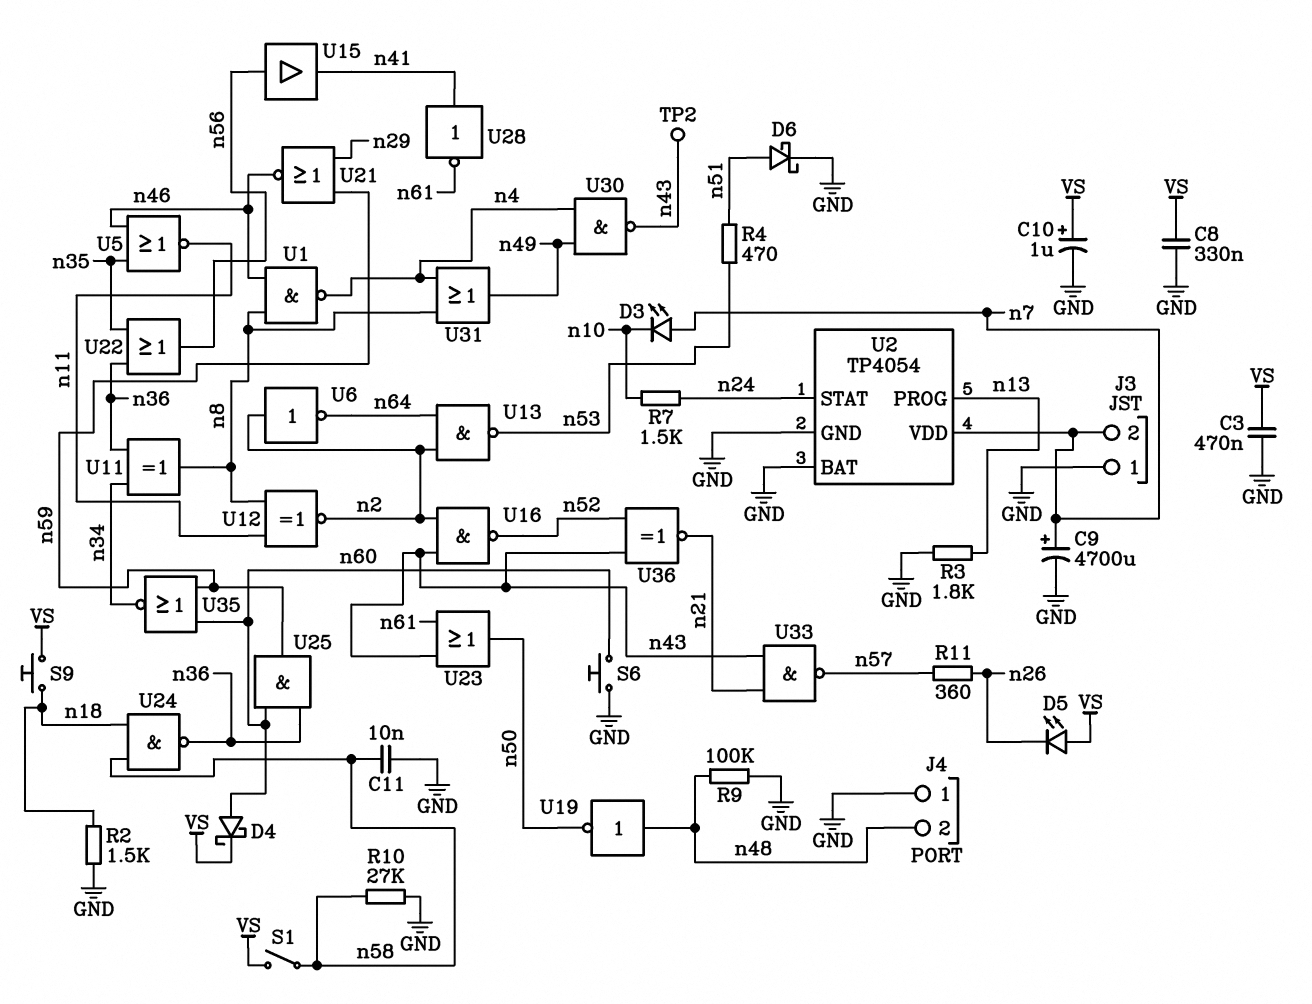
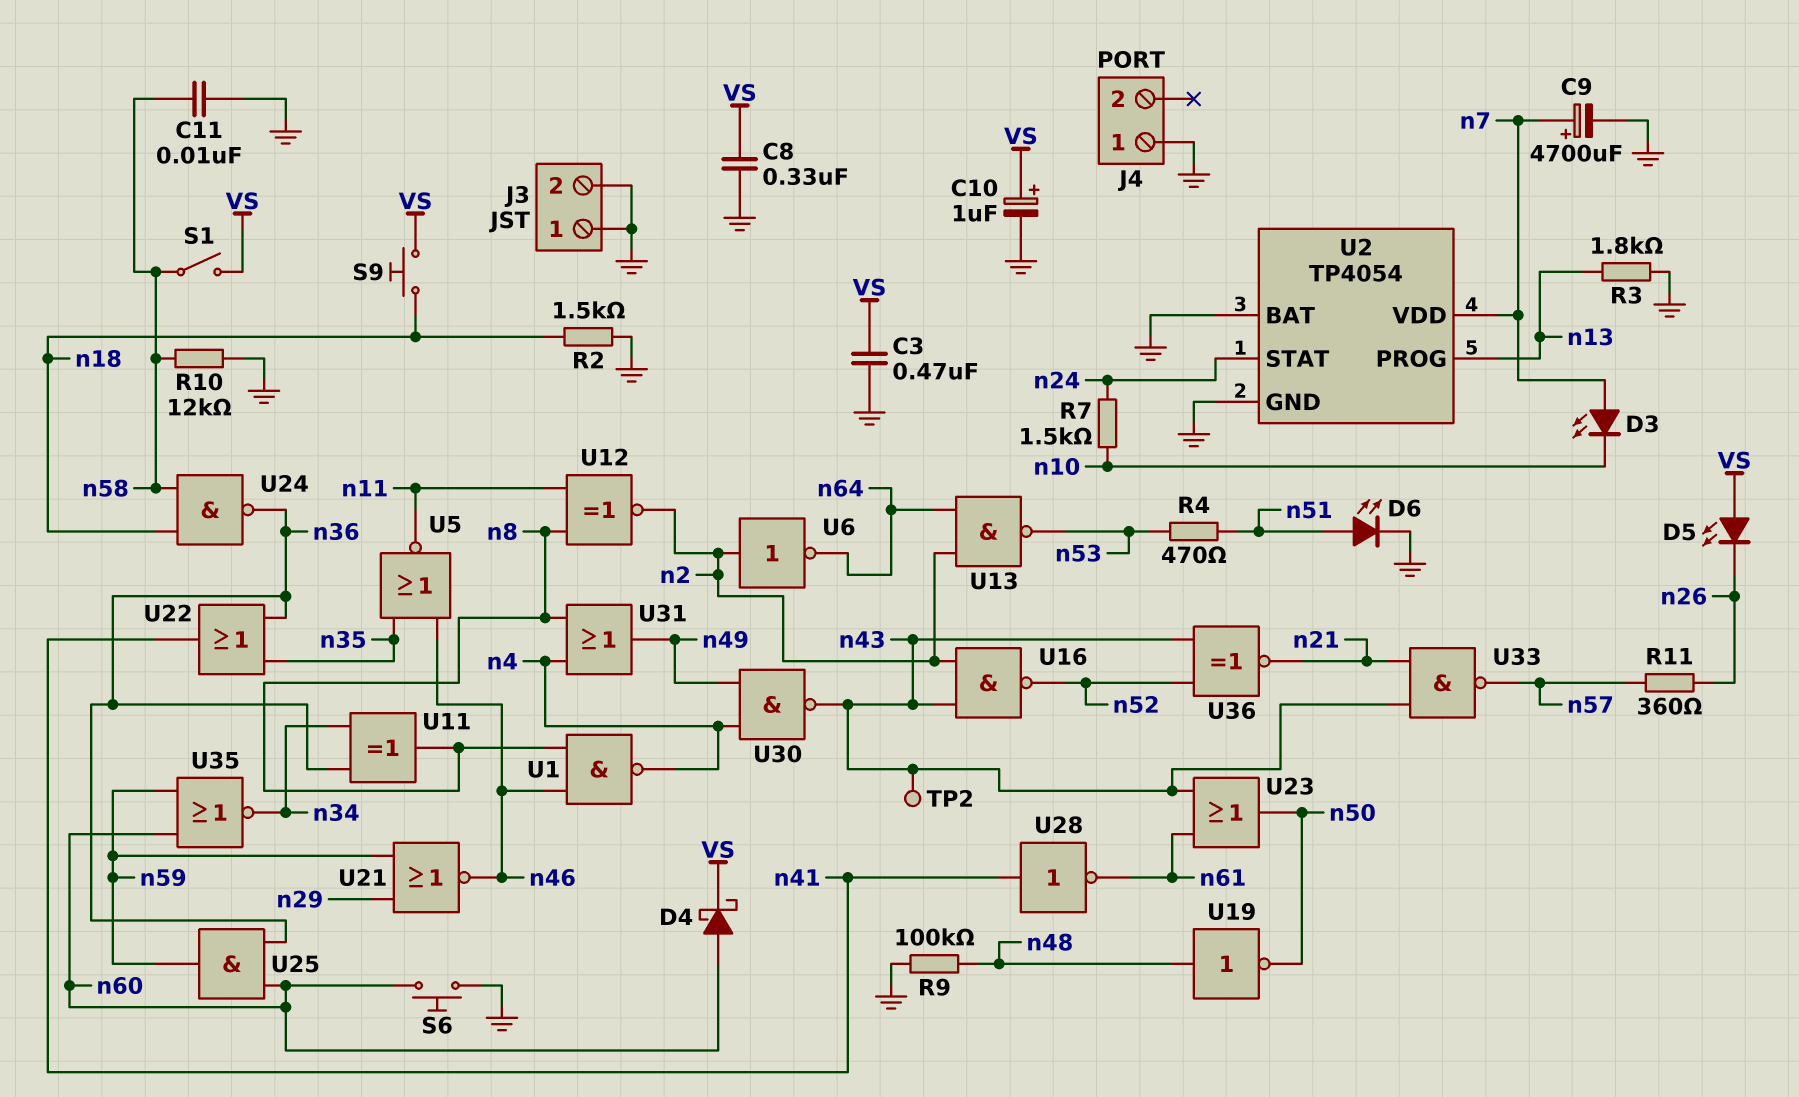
D6: schottky (A n51, K GND) -> LED (A n51, K GND)
J3 pin 2: n7 -> GND
J4 pin 2: n48 -> none
R10: 27k (GND, n58) -> 12k (GND, n58)
U15: buffer (in n56, out n41) -> none
U22: OR (in n35, in n36, out n56) -> OR (in n35, in n36, out n41)

